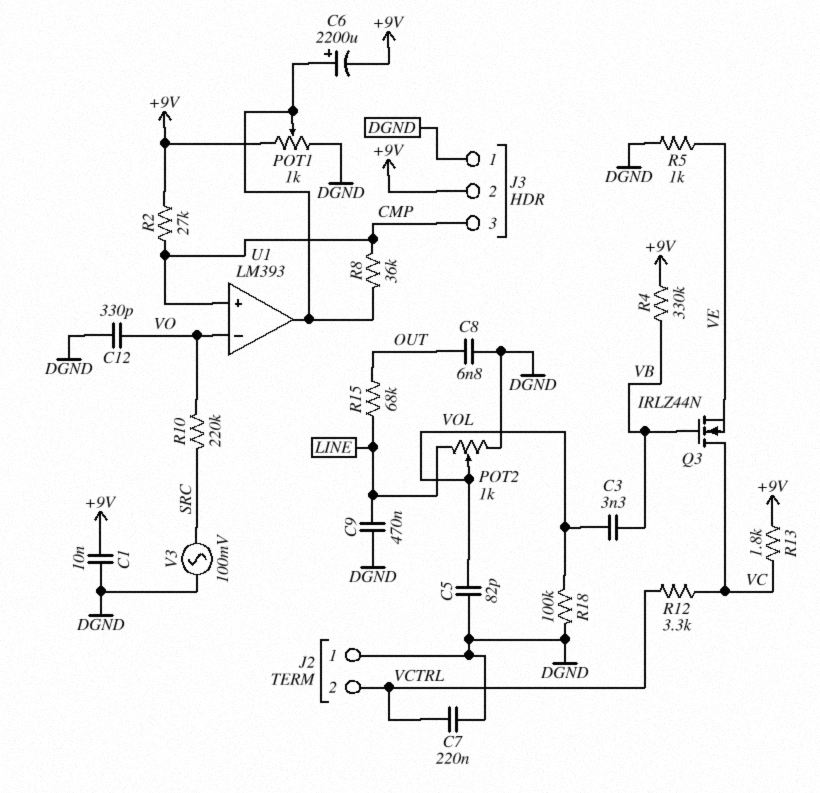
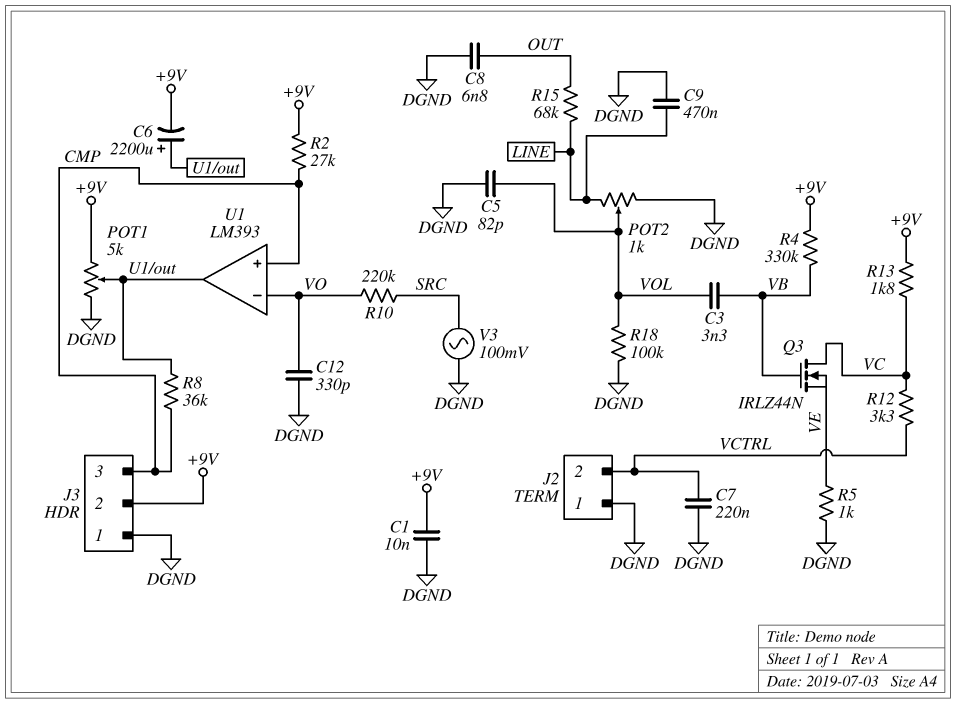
POT1: 1k (+9V, DGND, wiper U1/out) -> 5k (+9V, DGND, wiper U1/out)

